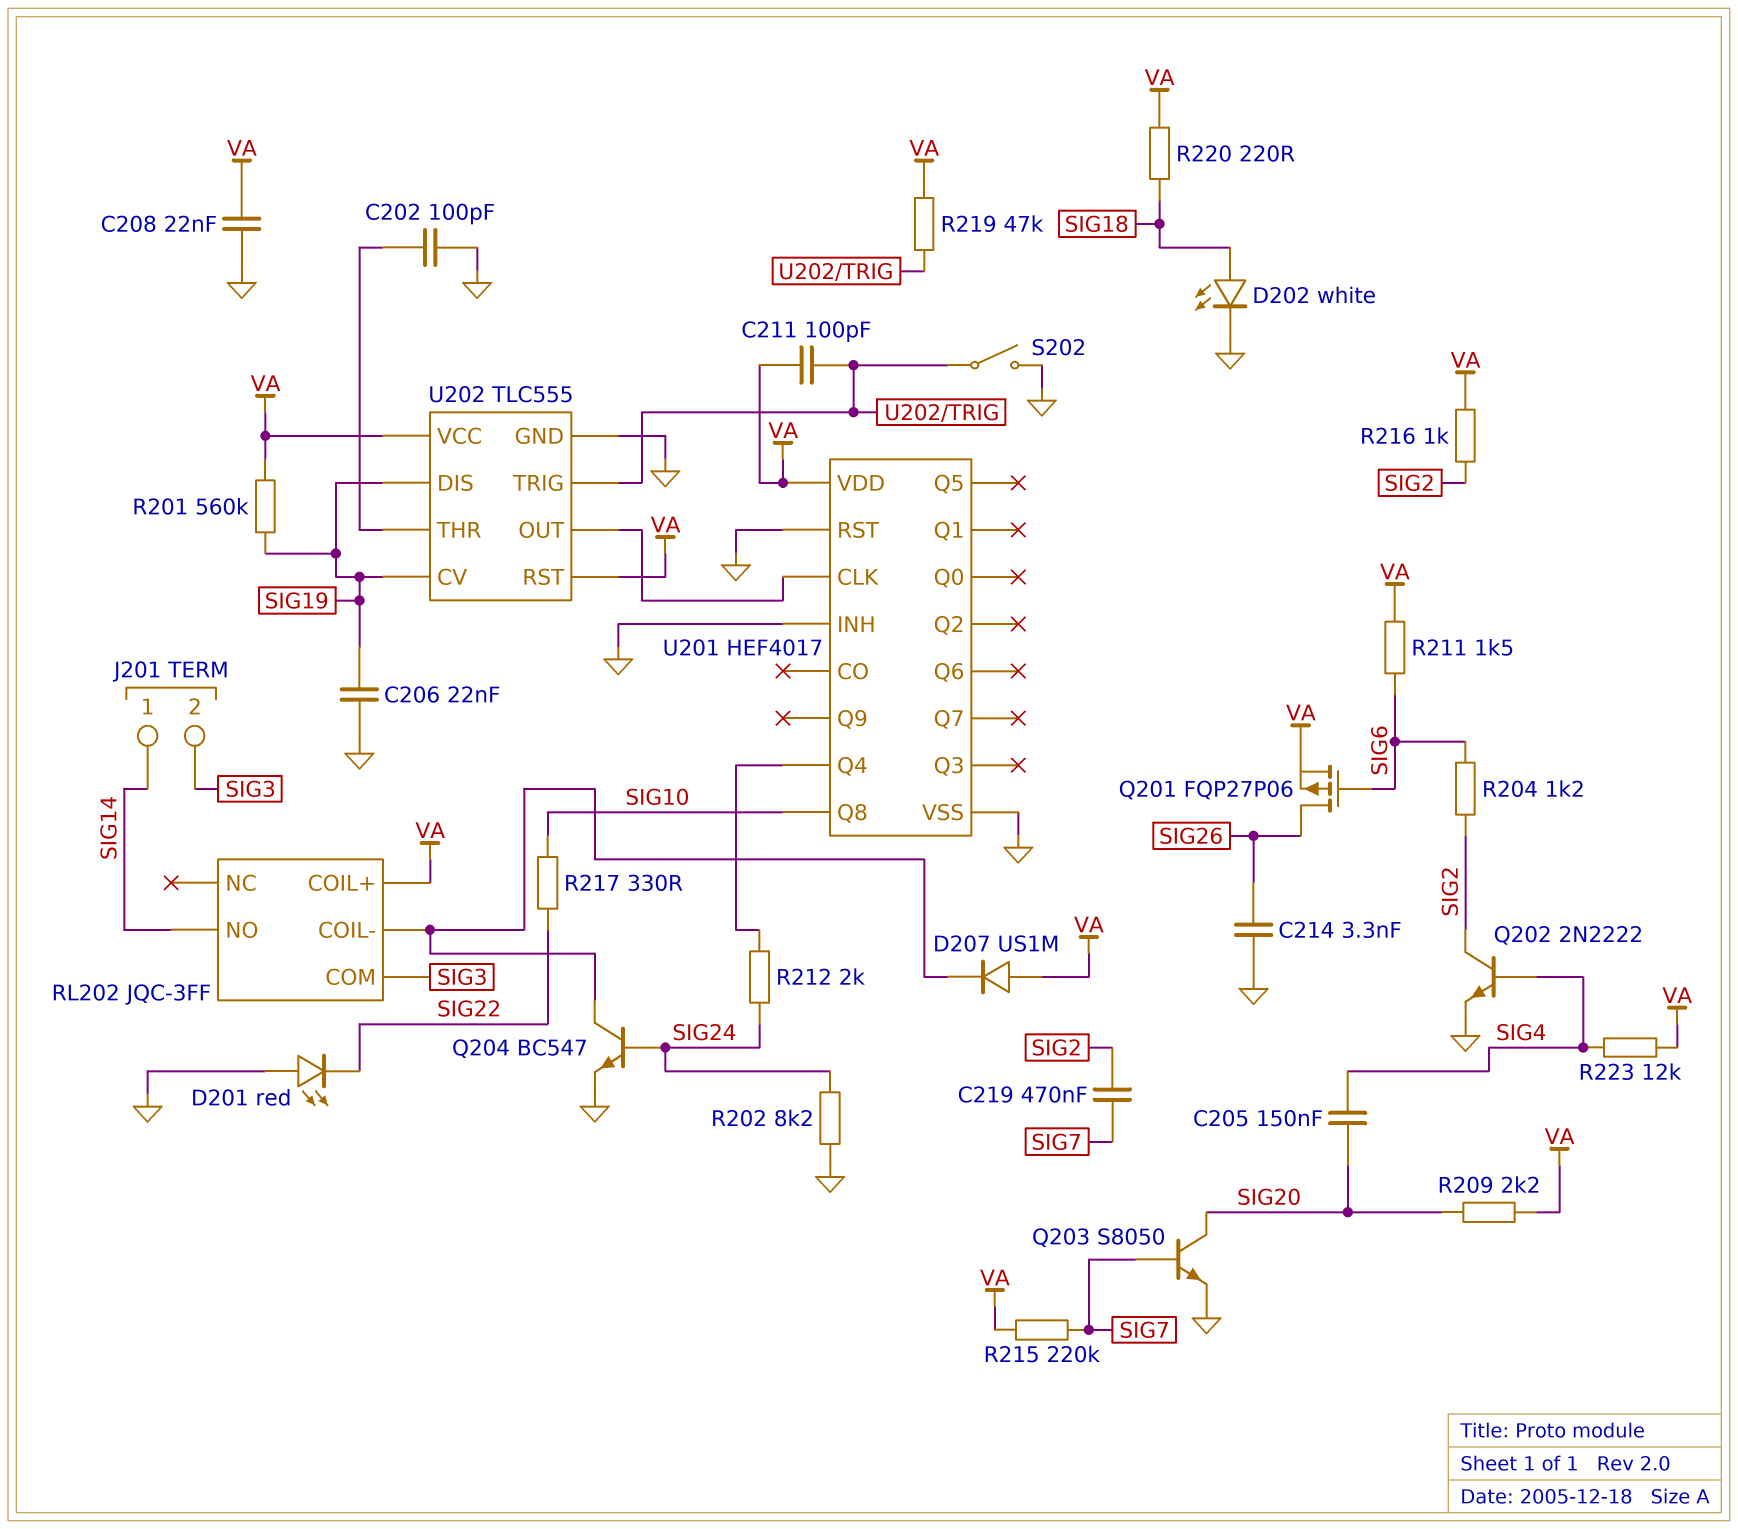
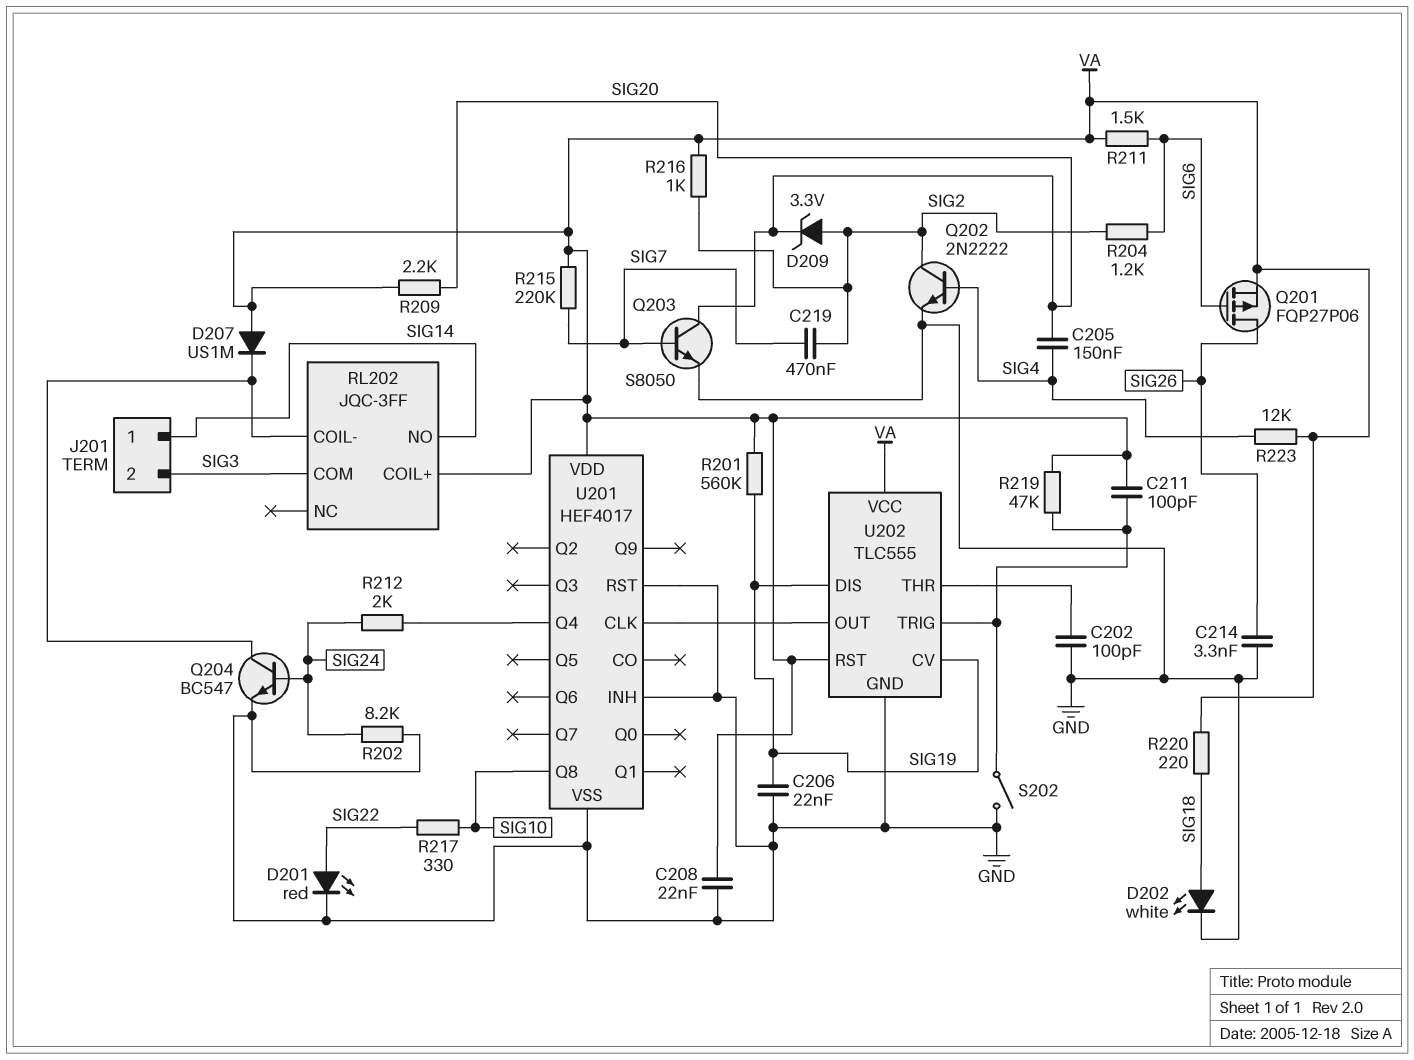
D201: LED red (A GND, K SIG22) -> LED red (A SIG22, K GND)
D209: none -> zener 3.3V (A SIG2, K SIG20)

